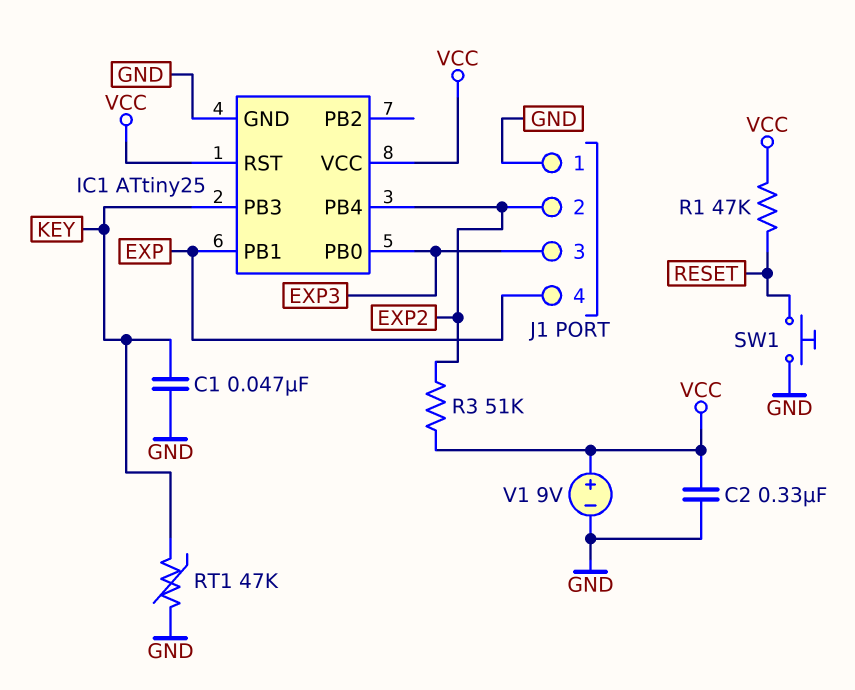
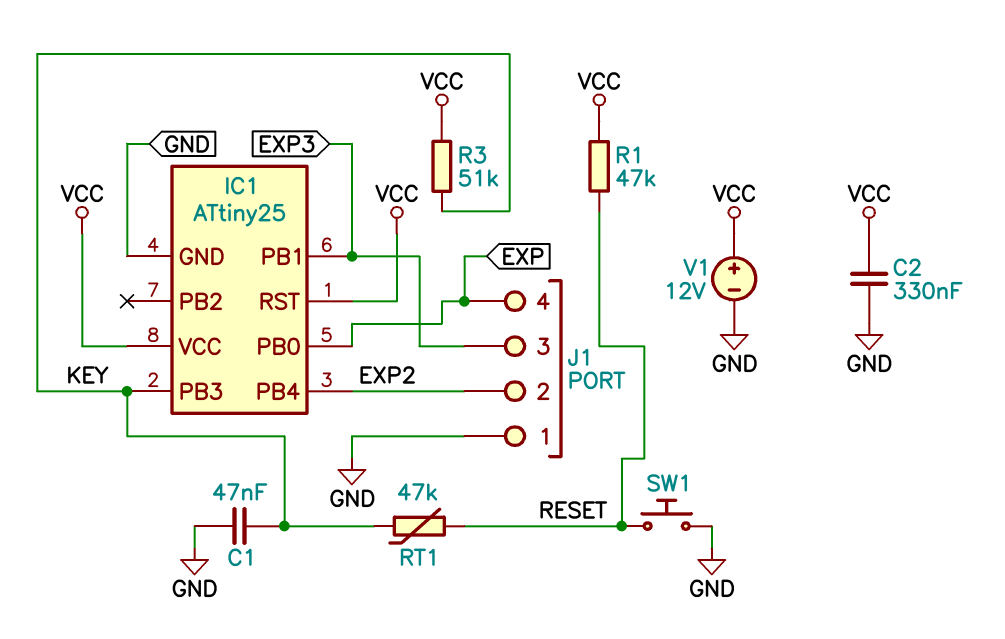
IC1 pin PB0: EXP3 -> EXP
IC1 pin PB1: EXP -> EXP3
R3: 51k (EXP2, VCC) -> 51k (KEY, VCC)
RT1: 47k (GND, KEY) -> 47k (KEY, RESET)
V1: 9V (plus VCC, minus GND) -> 12V (plus VCC, minus GND)

